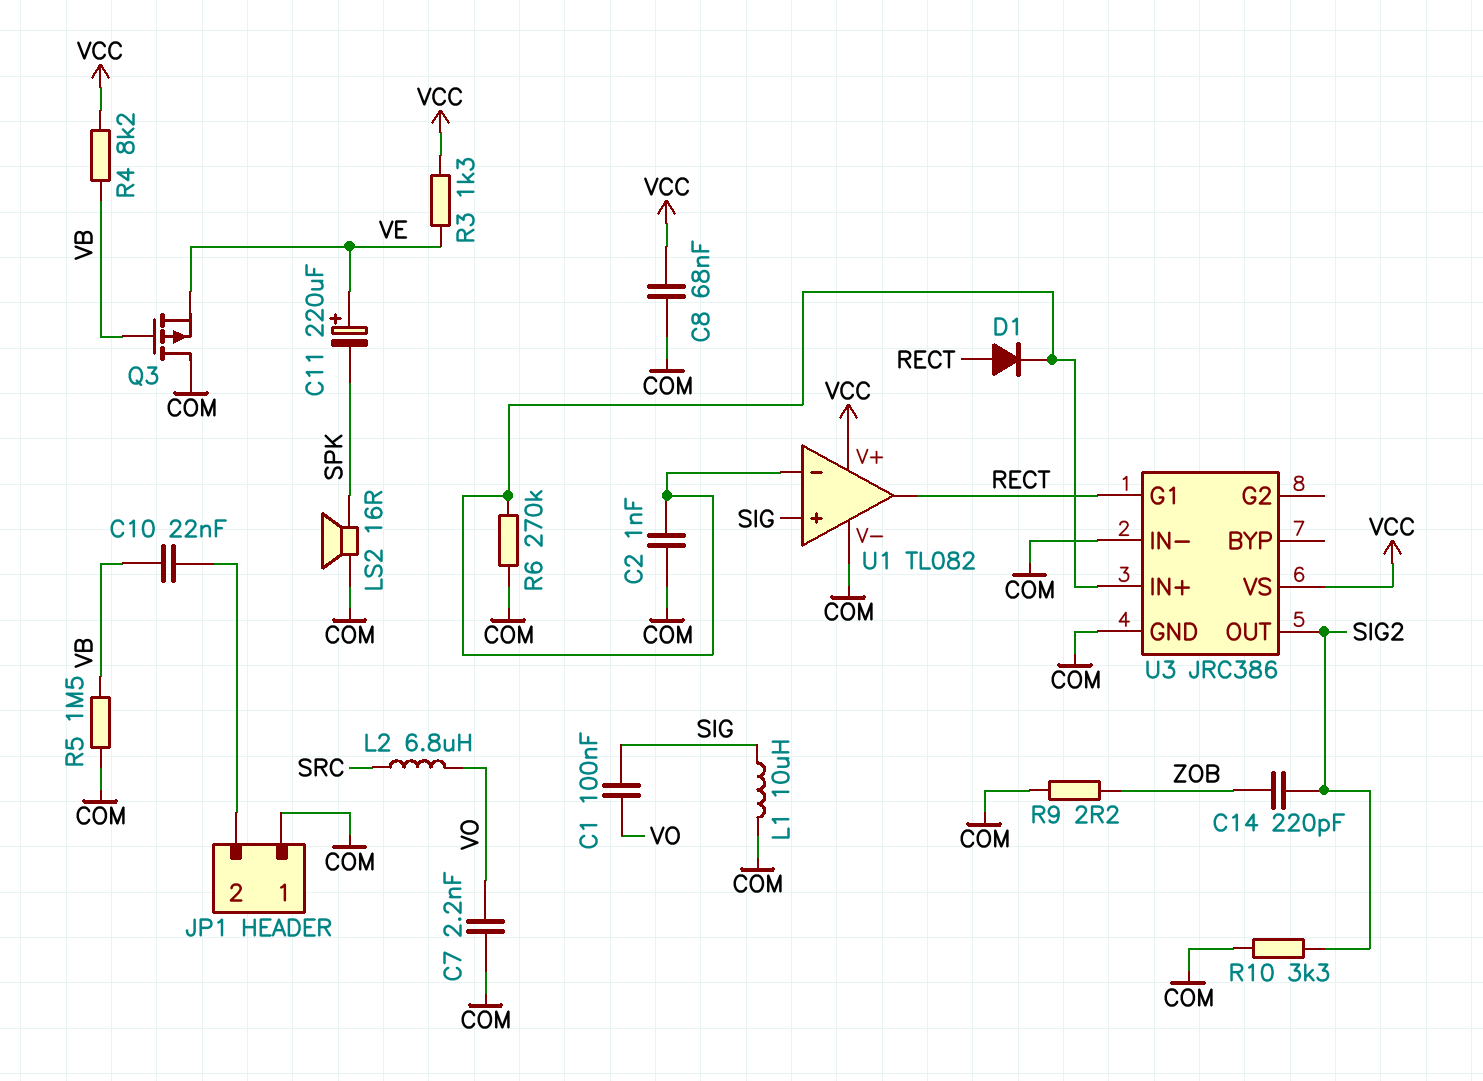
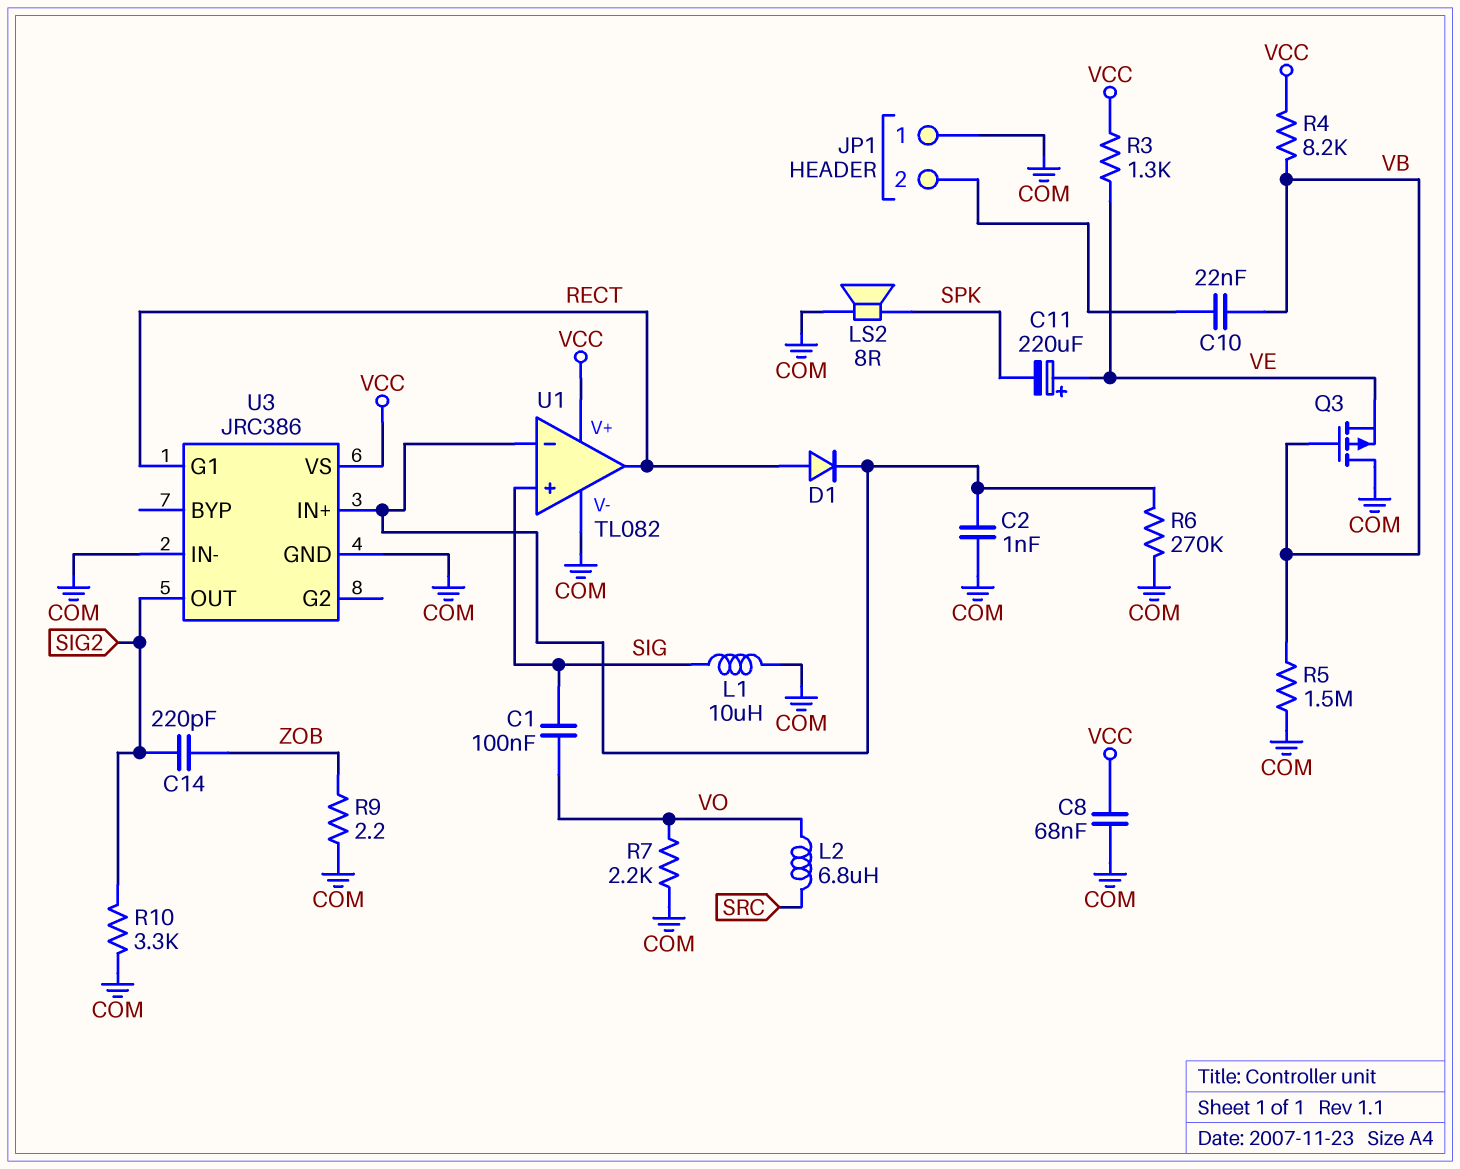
C7: 2.2nF (COM, VO) -> none
LS2: speaker 16R (COM, SPK) -> speaker 8R (COM, SPK)
R7: none -> 2.2k (COM, VO)

